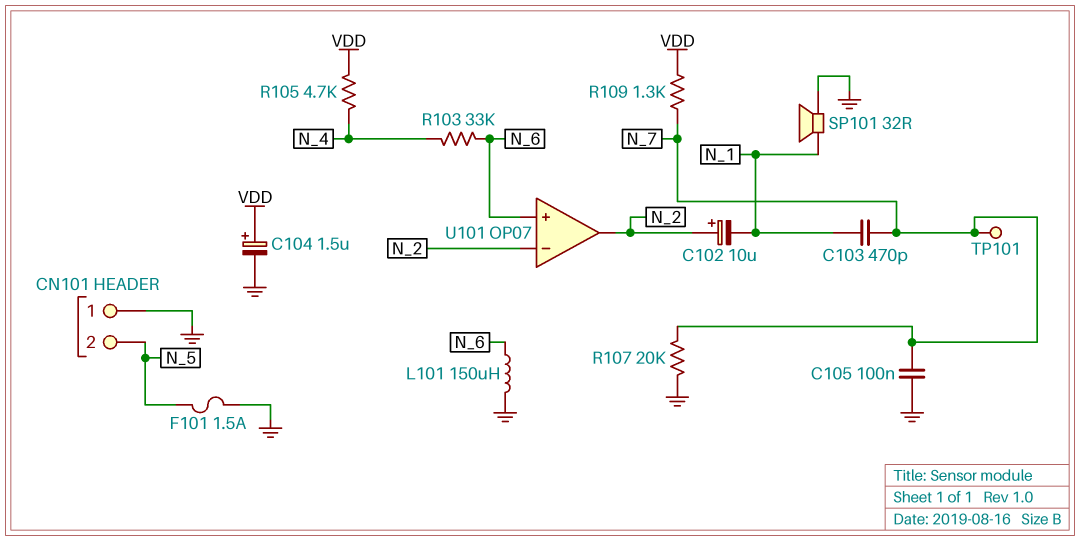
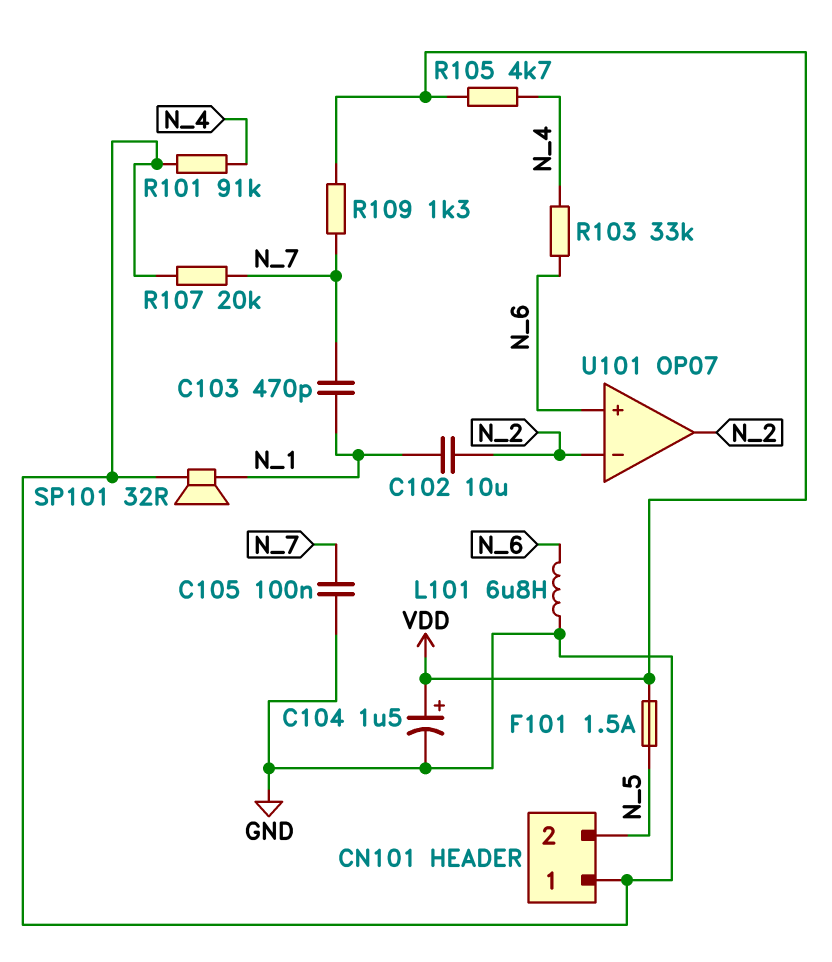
C102: 10uF (plus N_2, minus N_1) -> 10uF (N_1, N_2)
F101: 1.5A (GND, N_5) -> 1.5A (N_5, VDD)
L101: 150uH (GND, N_6) -> 6.8uH (GND, N_6)
R101: none -> 91k (GND, N_4)
TP101: test point (N_7) -> none

